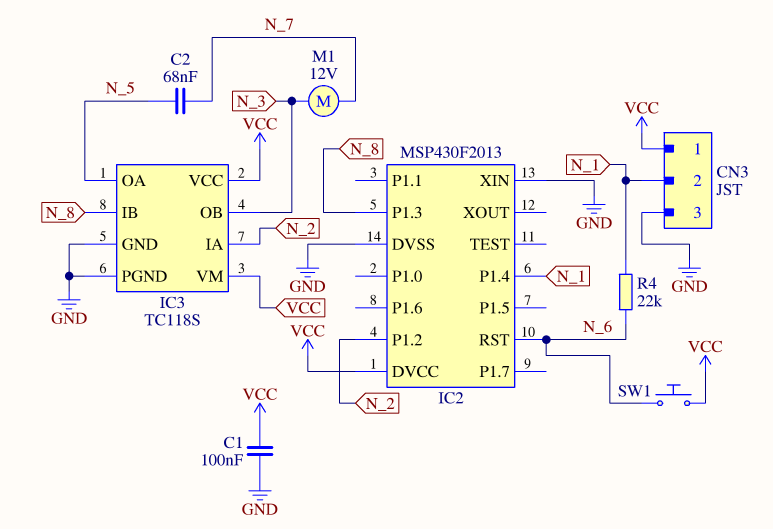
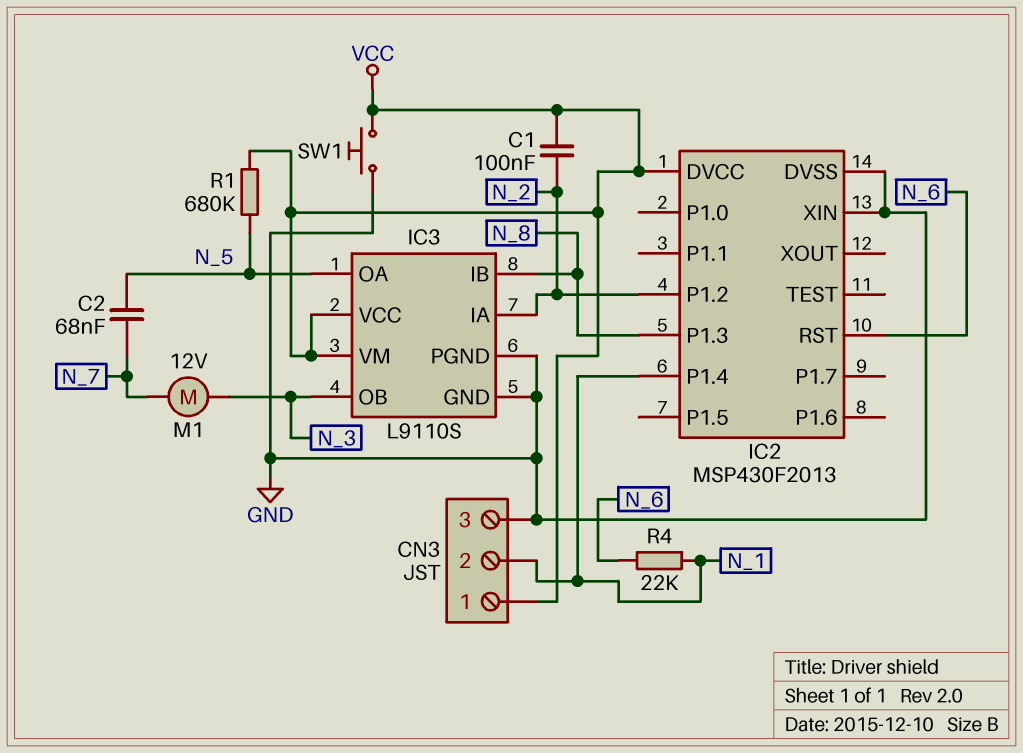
C1: 100nF (GND, VCC) -> 100nF (N_2, VCC)
IC3: TC118S -> L9110S
R1: none -> 680k (N_5, VCC)
SW1: button (N_6, VCC) -> button (GND, VCC)

